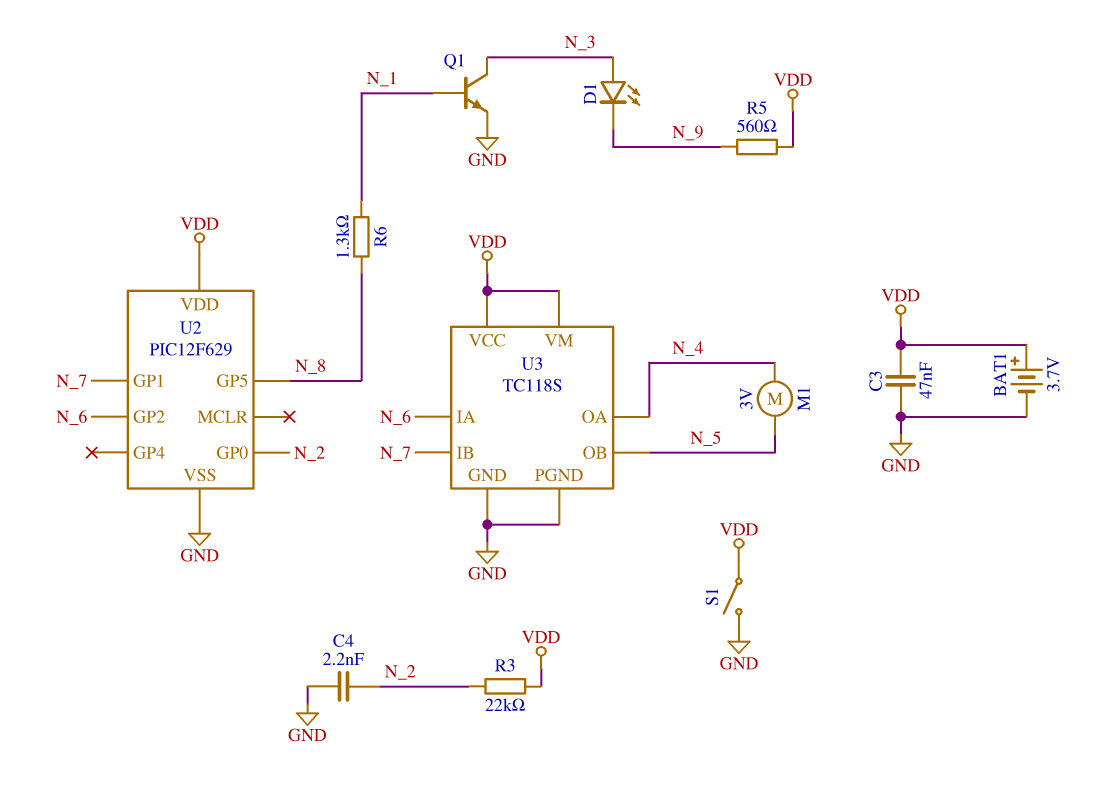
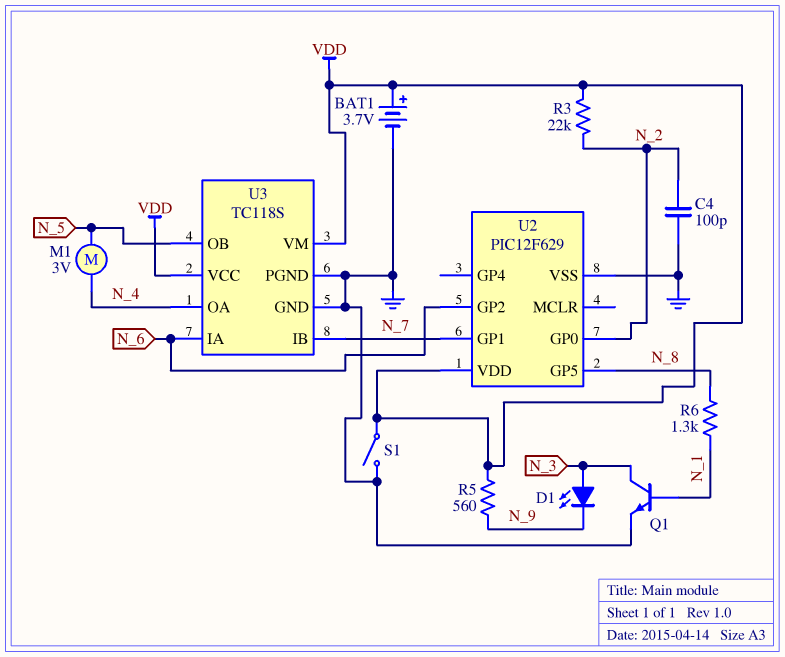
C3: 47nF (GND, VDD) -> none
C4: 2.2nF (GND, N_2) -> 100pF (GND, N_2)

